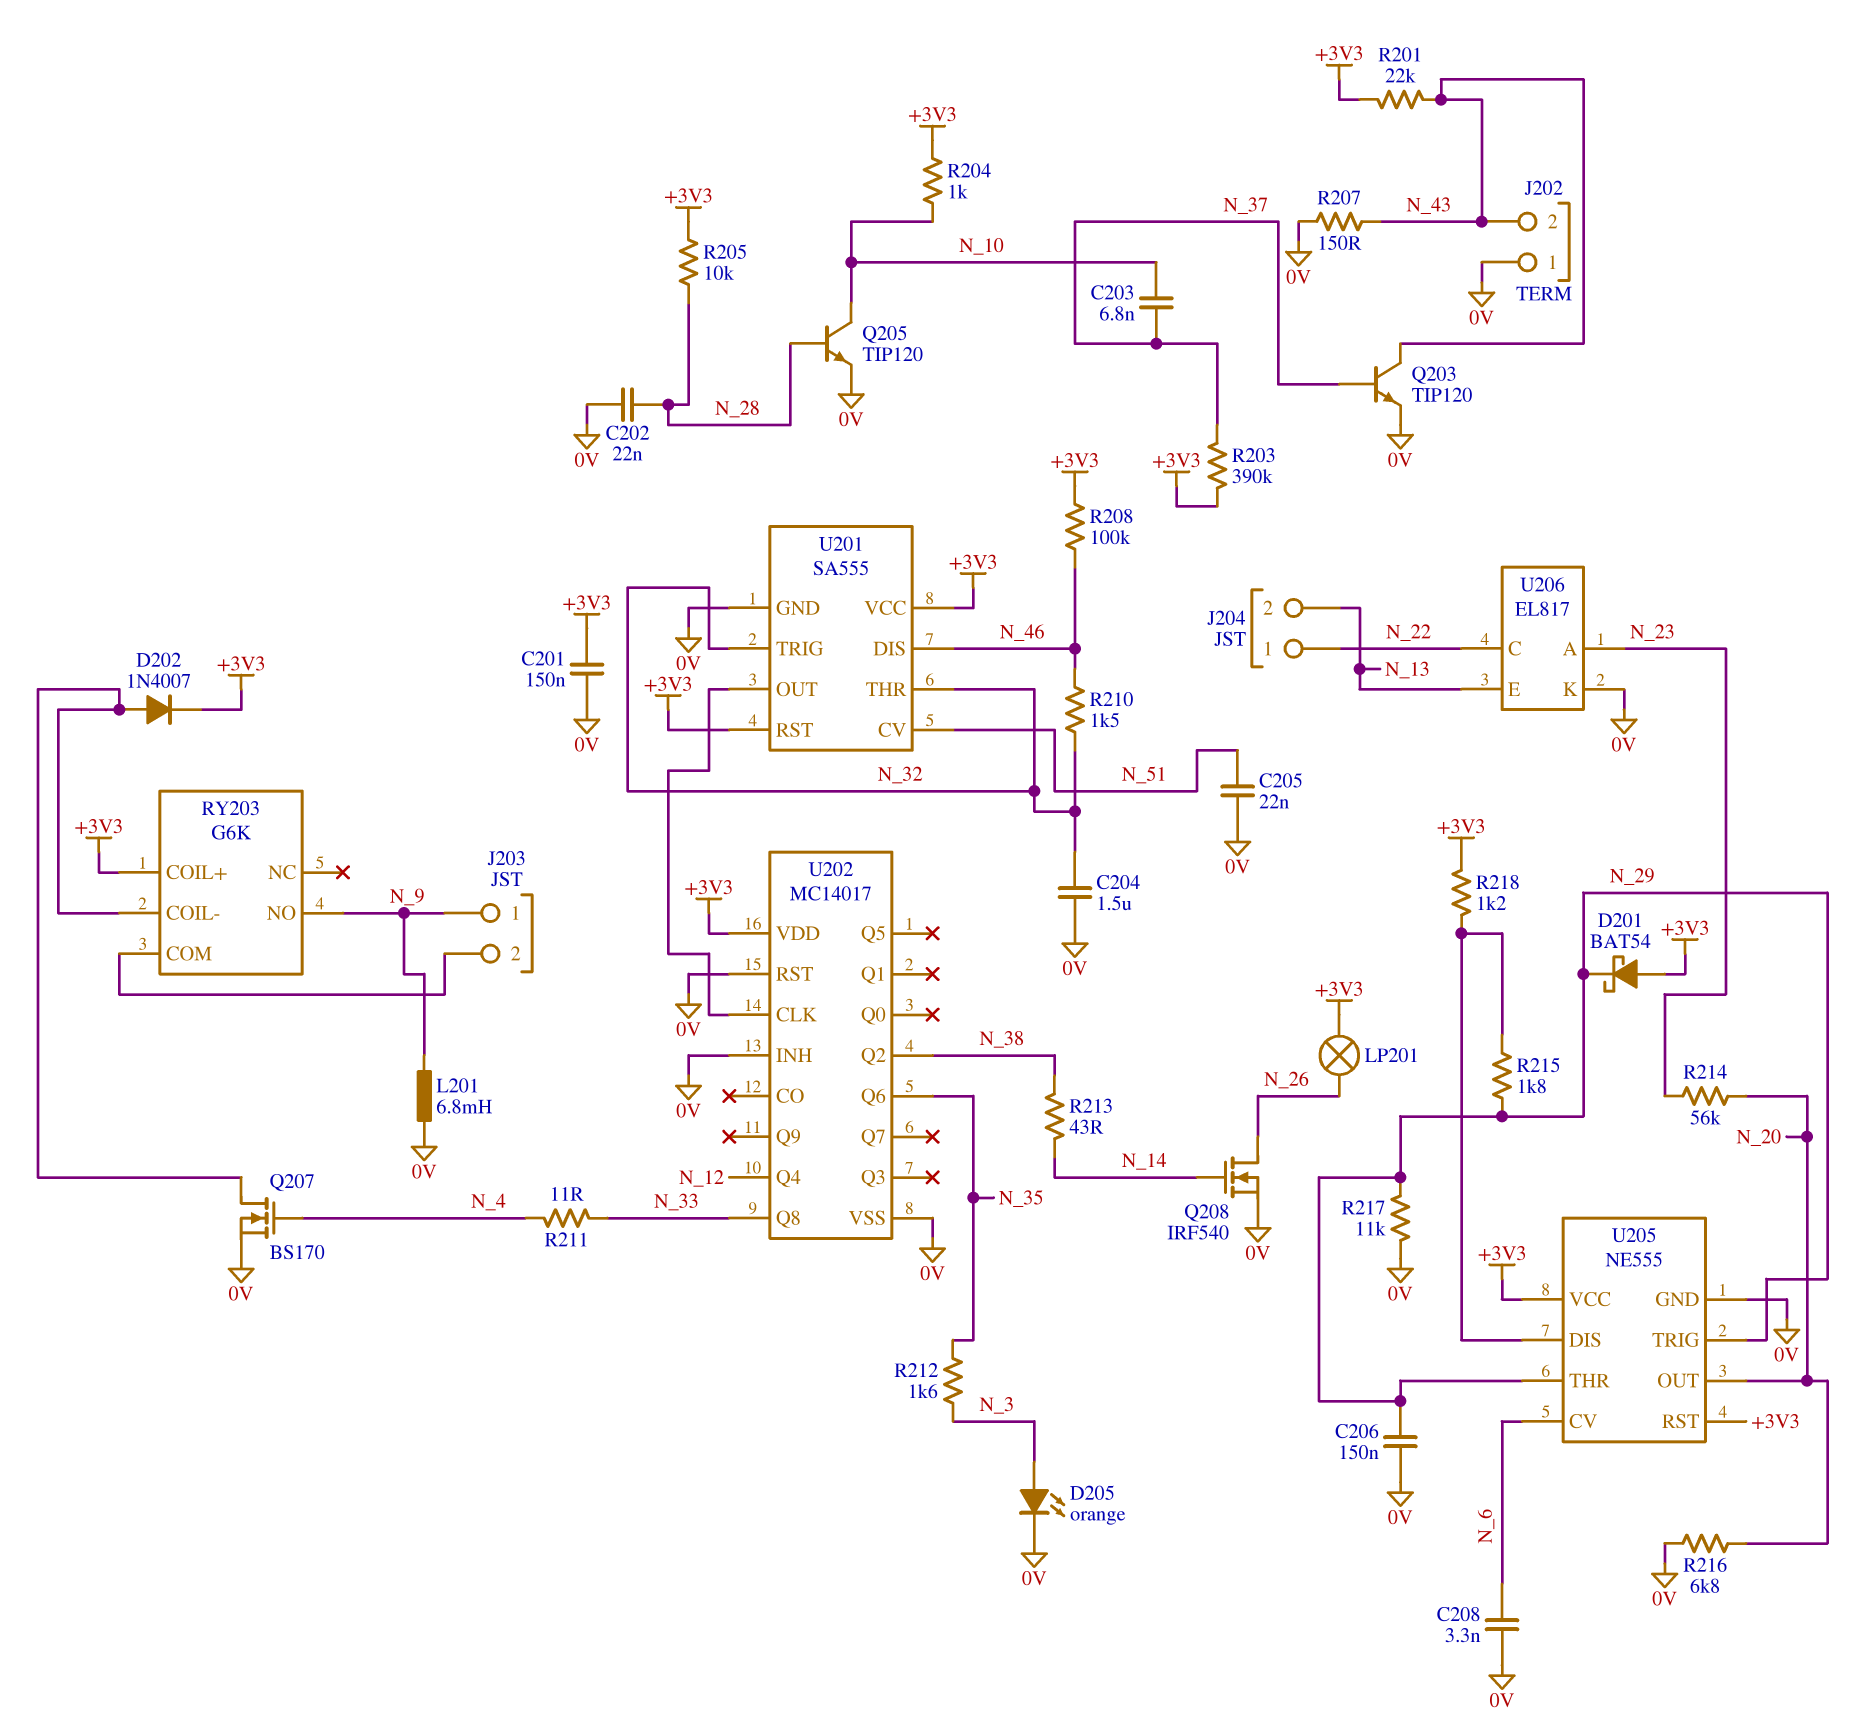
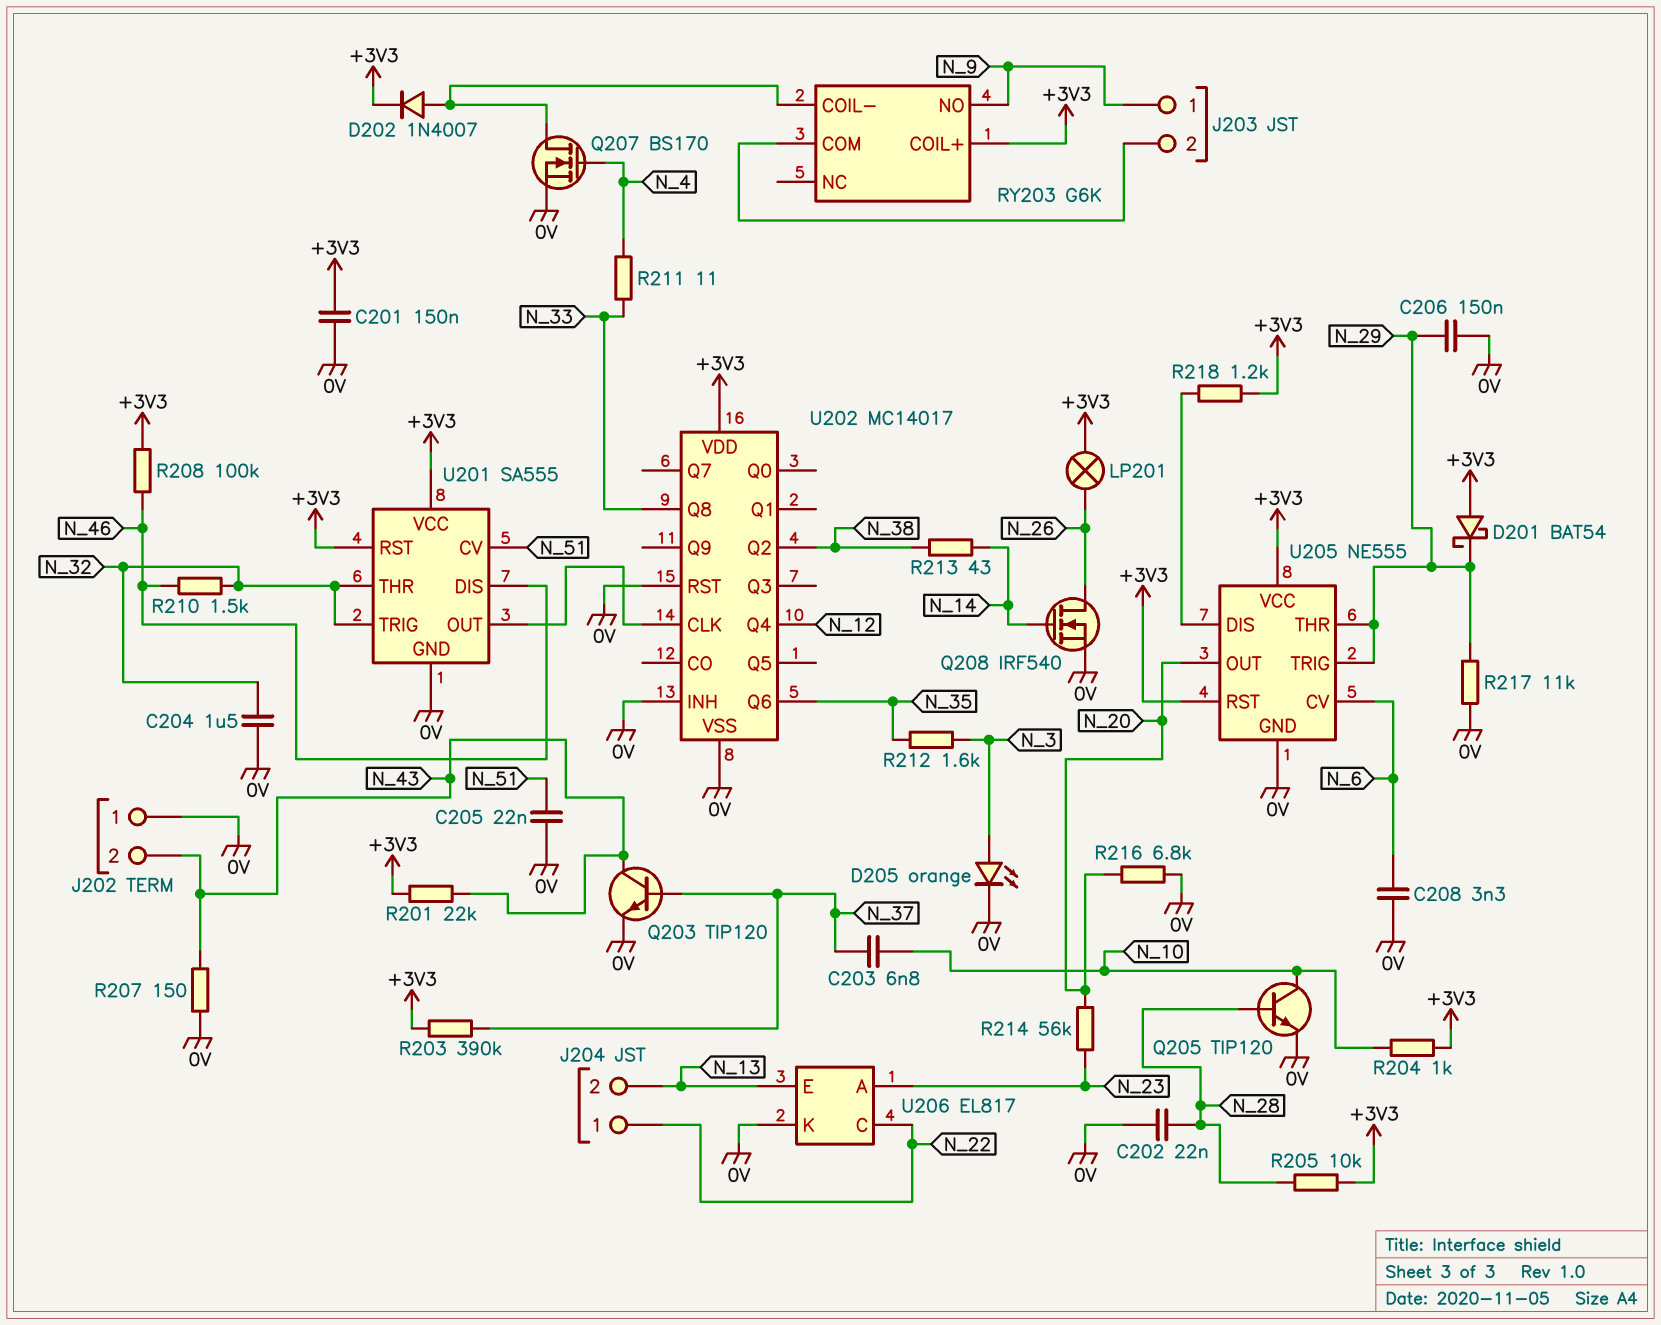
L201: 6.8mH (0V, N_9) -> none
R215: 1.8k (N_29, U205/DIS) -> none

